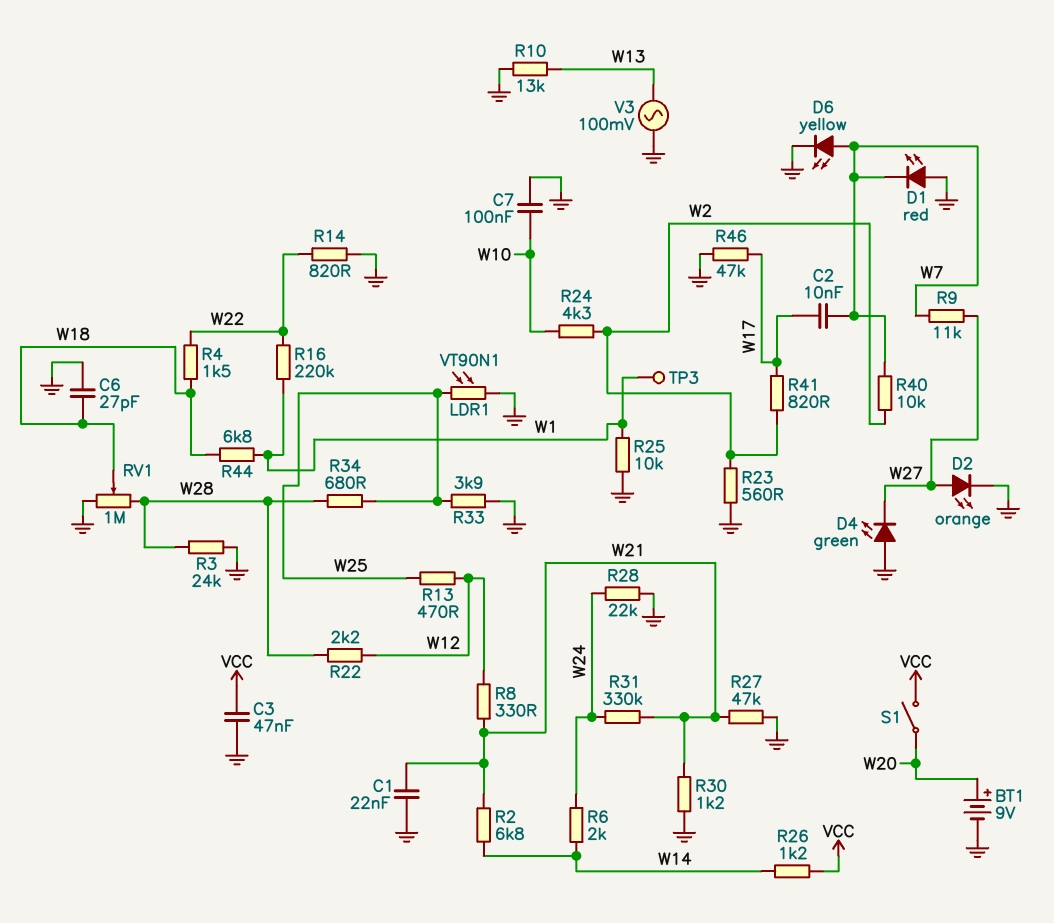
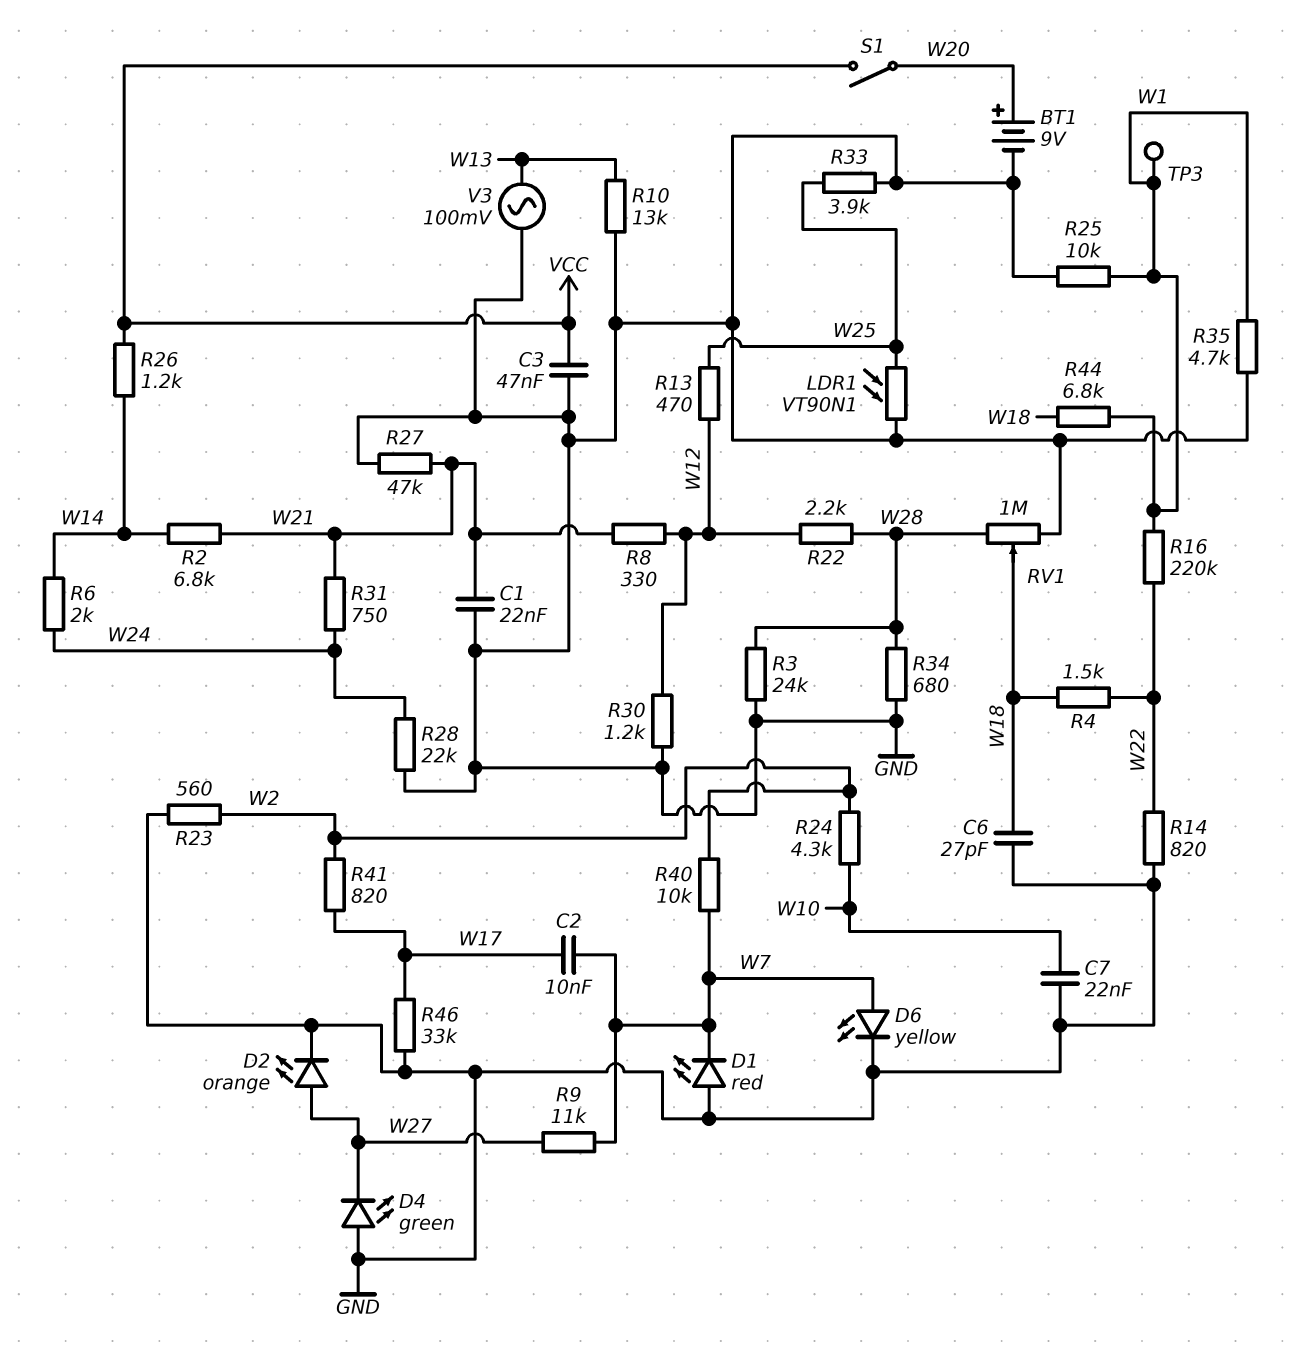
C7: 100nF (GND, W10) -> 22nF (GND, W10)
R30: 1.2k (GND, W21) -> 1.2k (GND, W12)
R31: 330k (W21, W24) -> 750 (W21, W24)
R34: 680 (W25, W28) -> 680 (GND, W28)
R35: none -> 4.7k (GND, W1)
R46: 47k (GND, W17) -> 33k (GND, W17)

